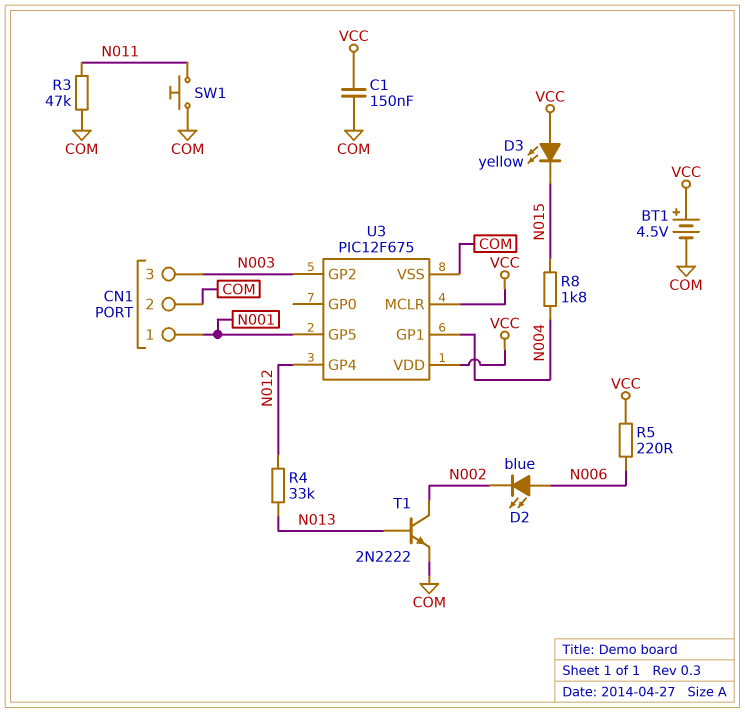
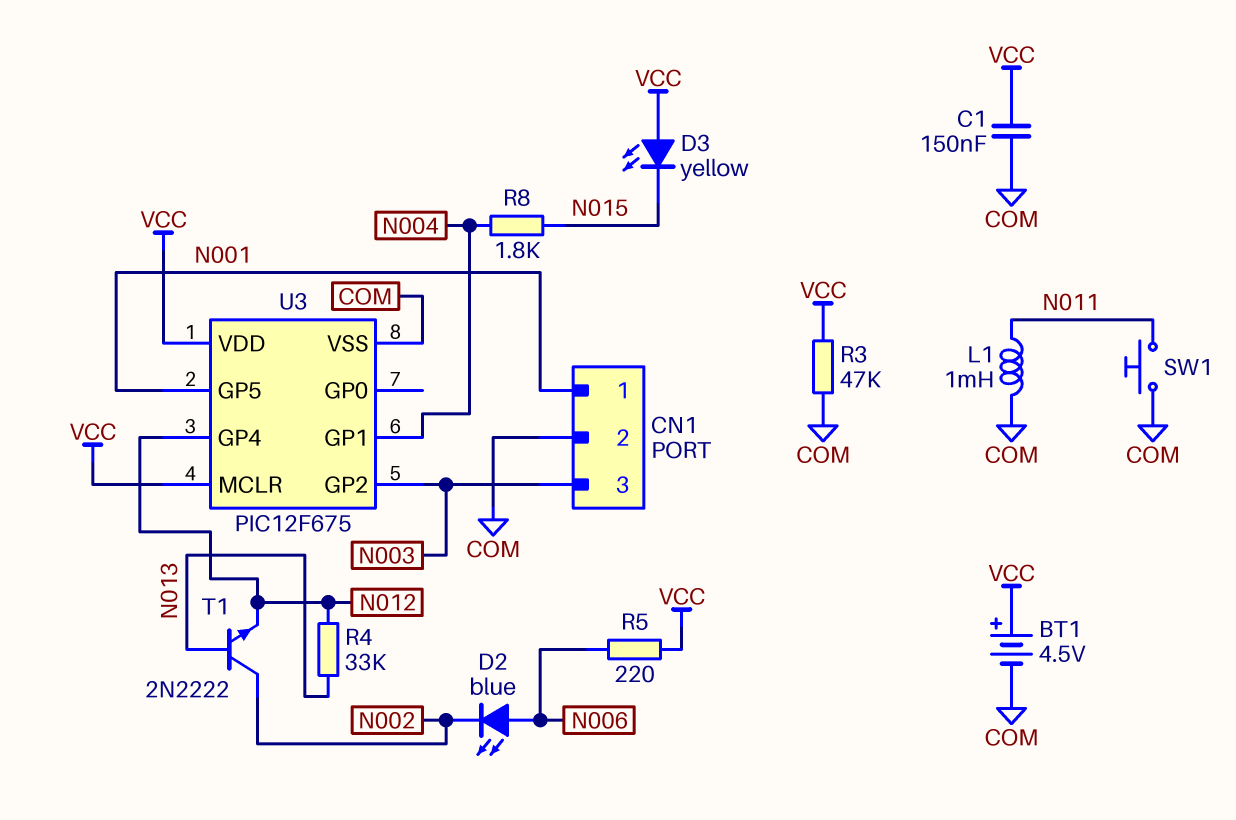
L1: none -> 1mH (COM, N011)
R3: 47k (COM, N011) -> 47k (COM, VCC)
T1: NPN 2N2222 (B N013, C N002, E COM) -> NPN 2N2222 (B N013, C N002, E N012)

